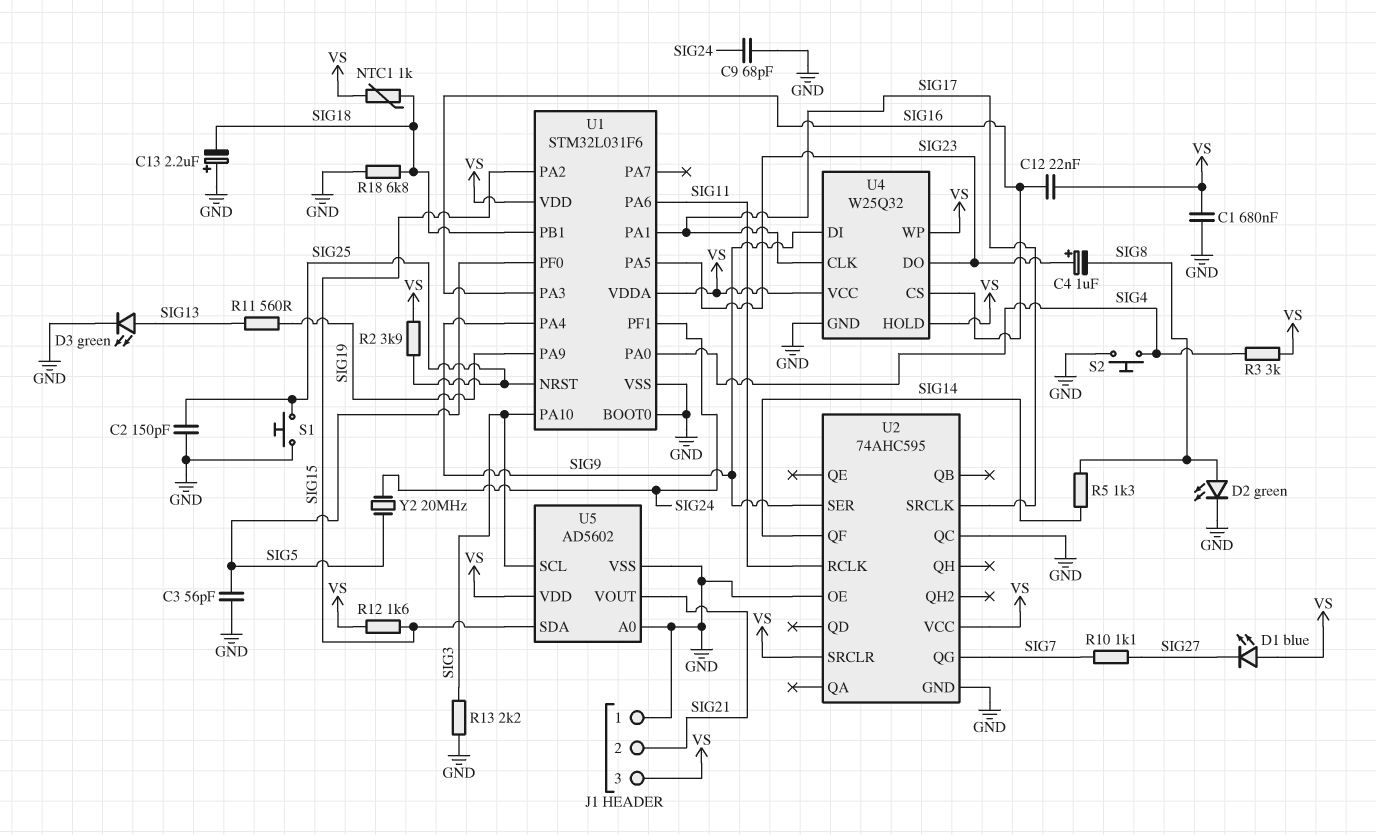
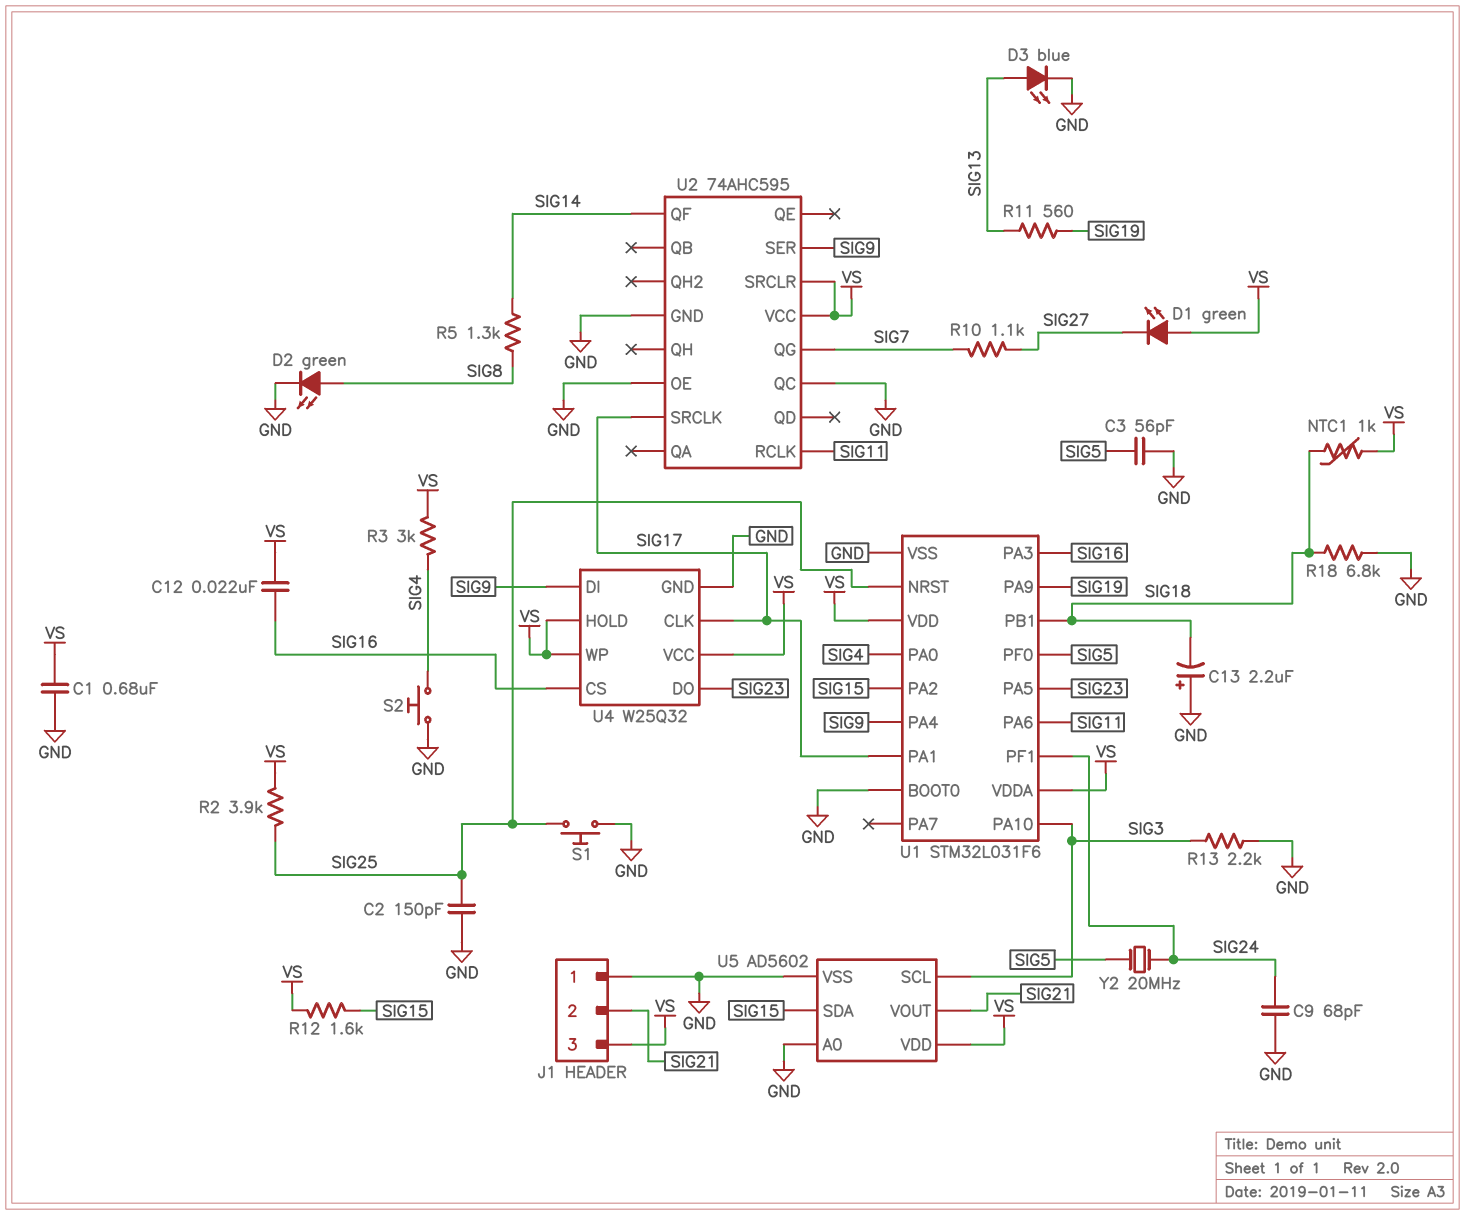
C4: 1uF (plus SIG23, minus SIG8) -> none
D1: LED blue (A VS, K SIG27) -> LED green (A VS, K SIG27)
D3: LED green (A SIG13, K GND) -> LED blue (A SIG13, K GND)

